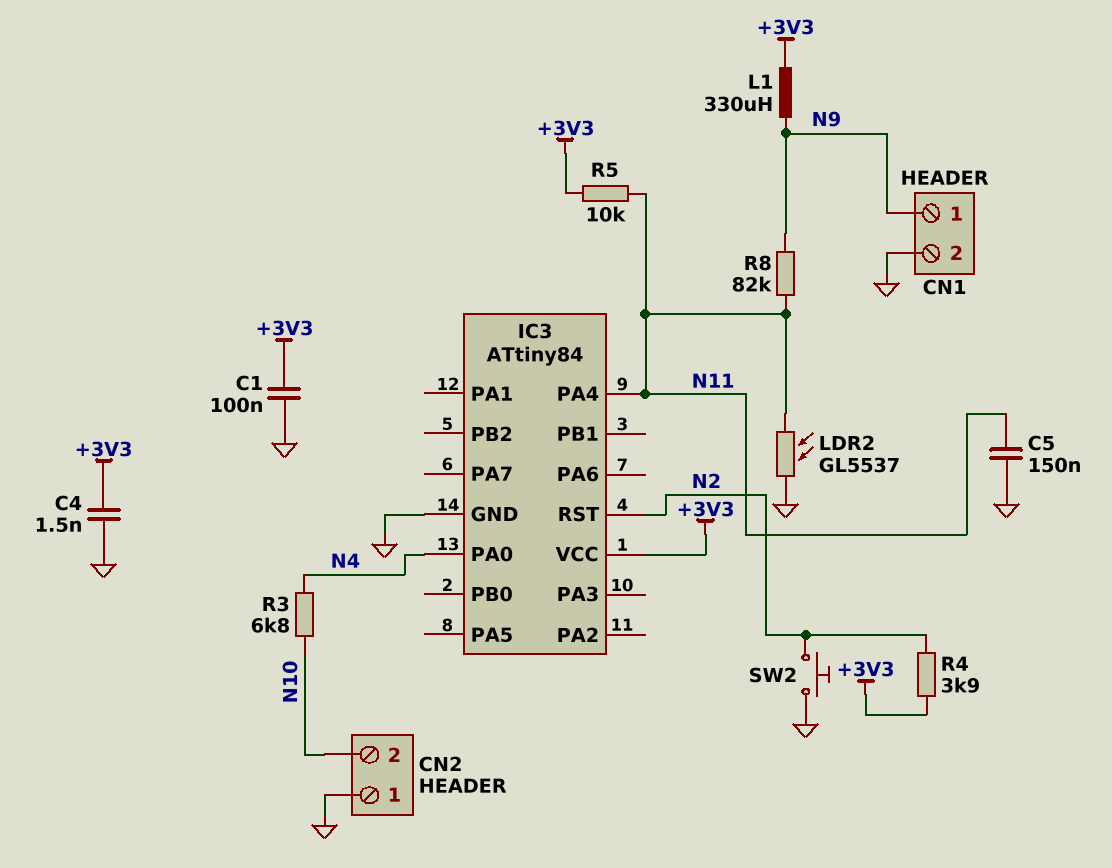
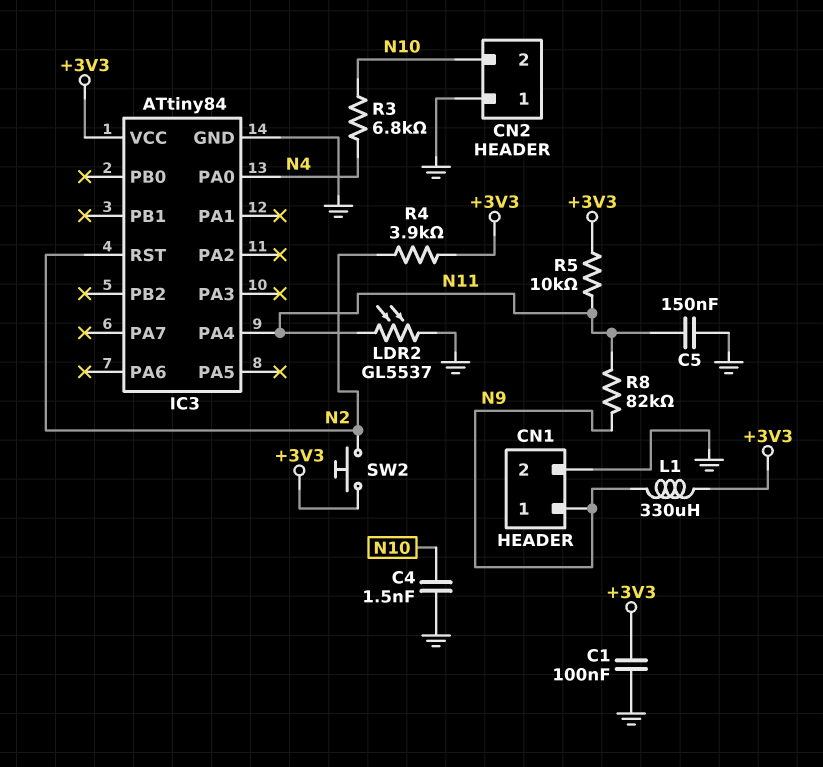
C4: 1.5nF (+3V3, GND) -> 1.5nF (GND, N10)
SW2: button (GND, N2) -> button (+3V3, N2)

